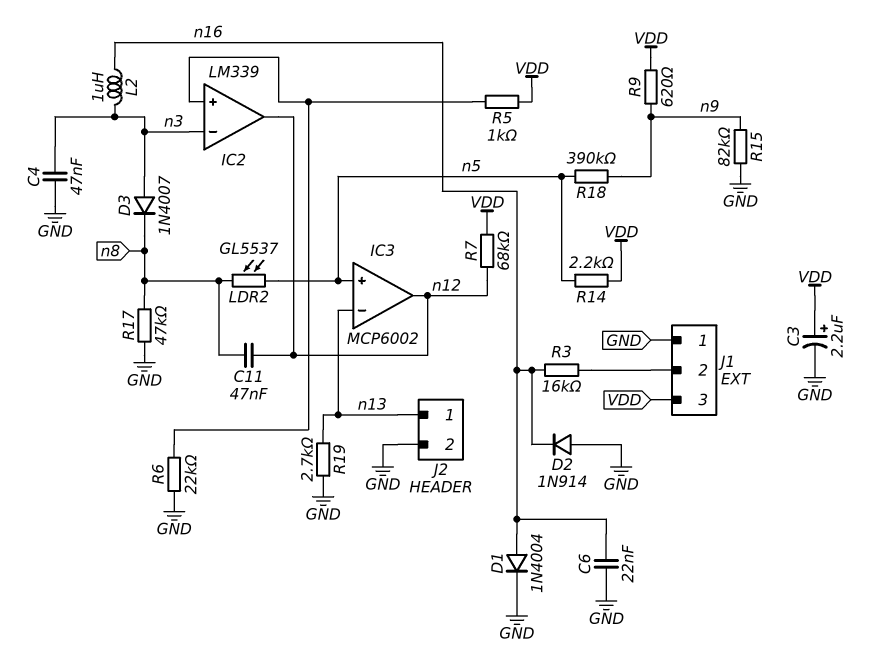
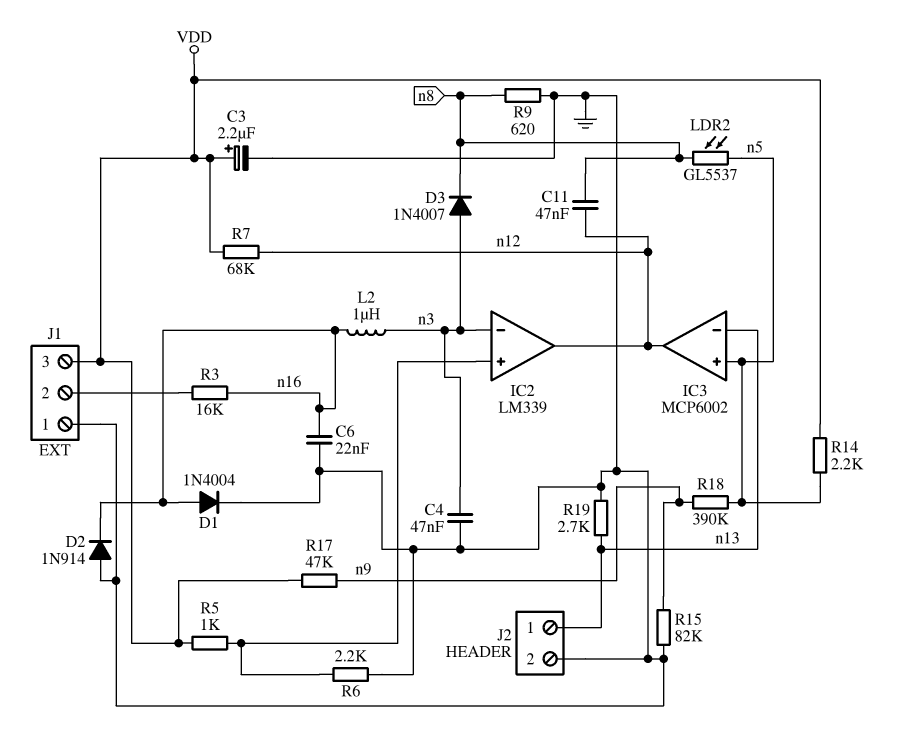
R6: 22k (GND, IC2/in+) -> 2.2k (GND, IC2/in+)
R9: 620 (VDD, n9) -> 620 (GND, n8)
R17: 47k (GND, n8) -> 47k (VDD, n9)

